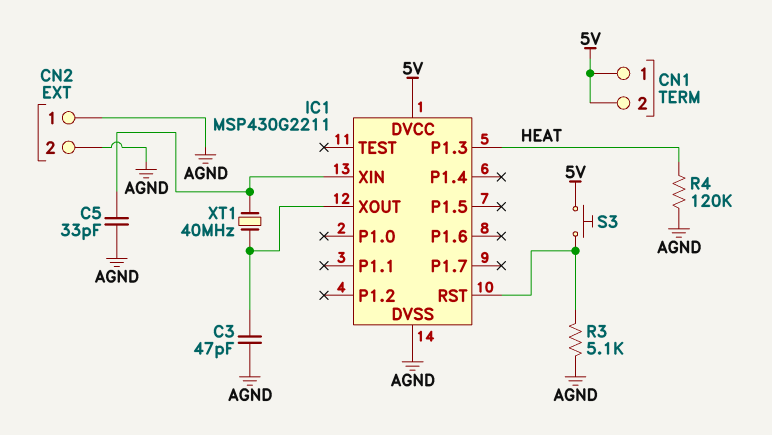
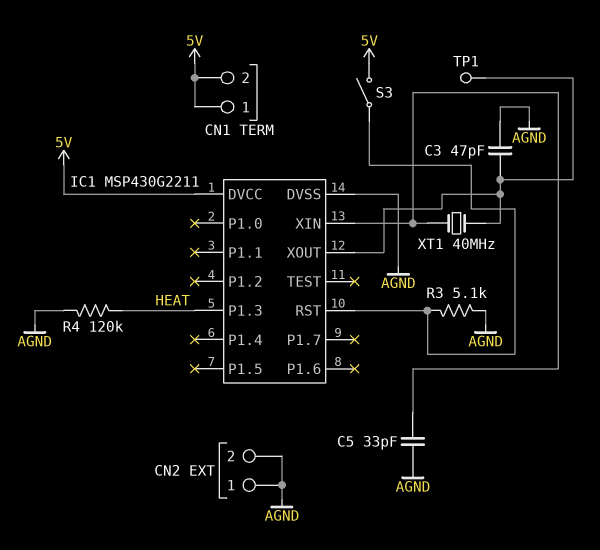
S3: button (5V, IC1/RST) -> switch (5V, IC1/RST)
TP1: none -> test point (IC1/XOUT)

